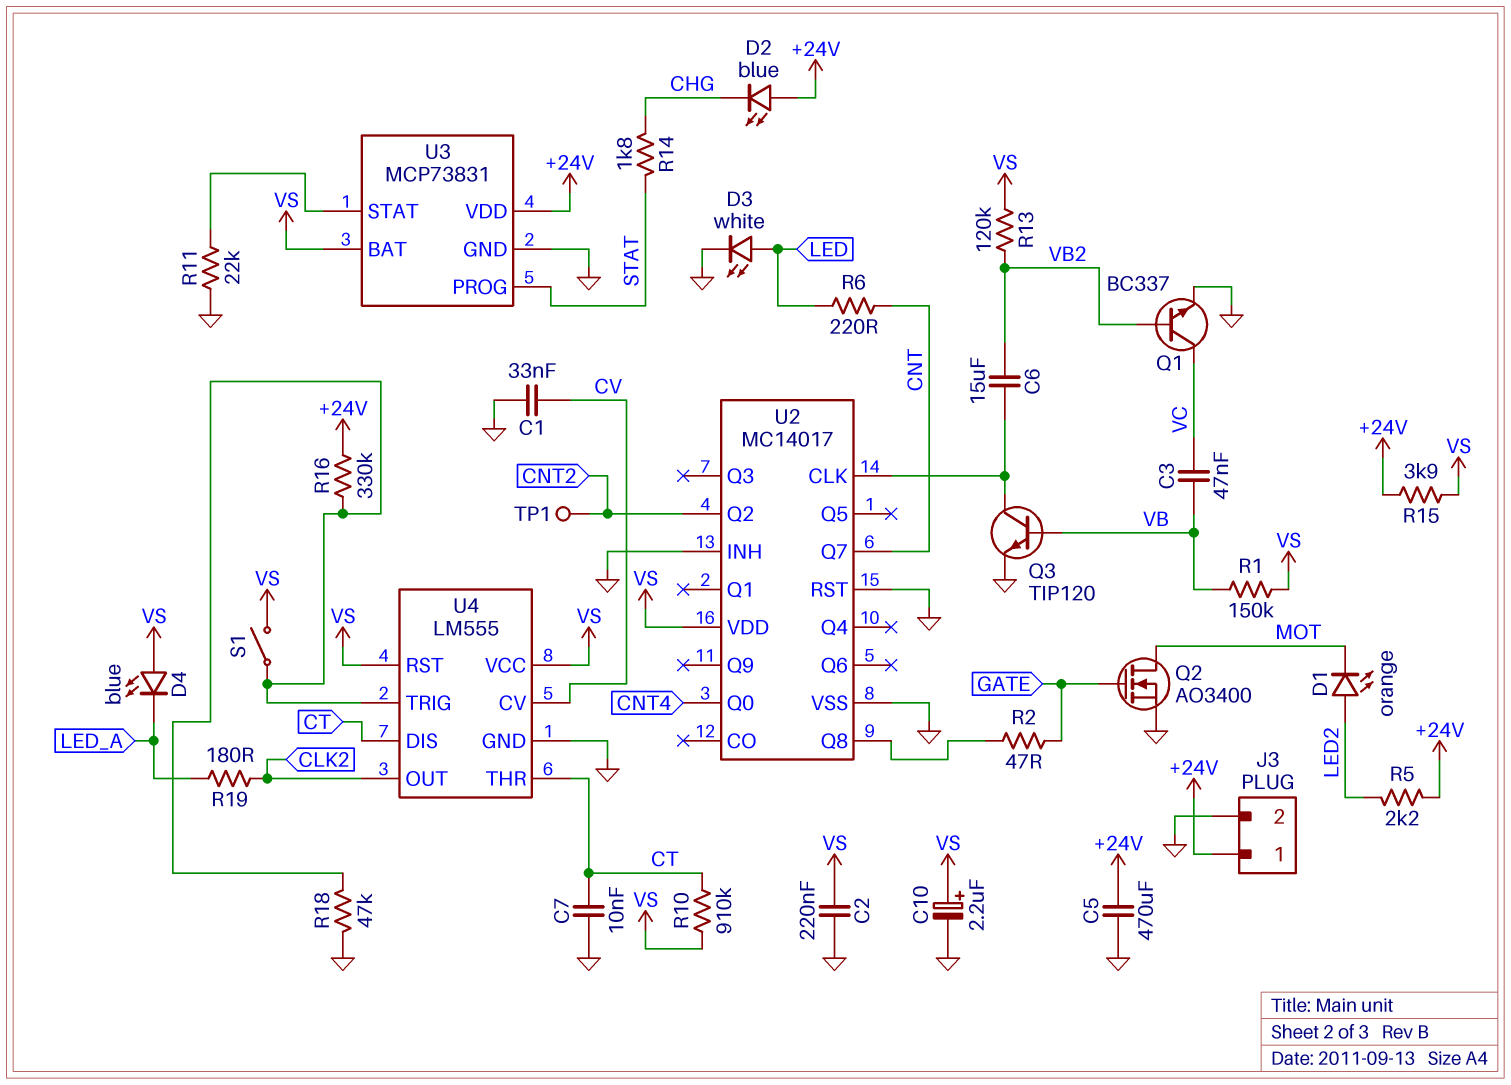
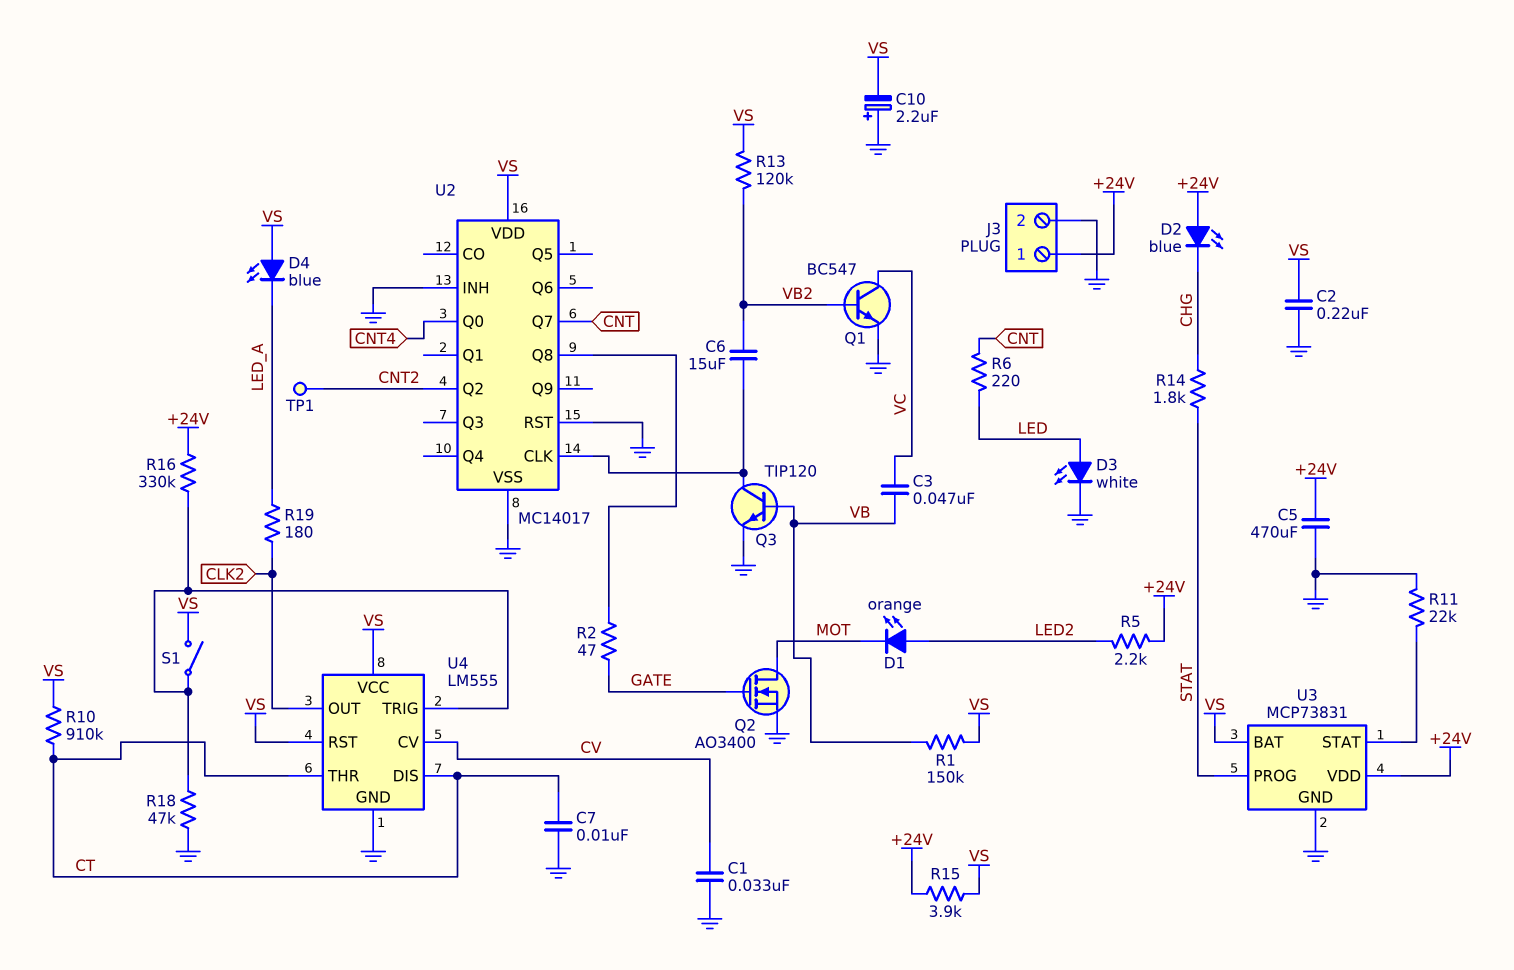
C10: 2.2uF (plus VS, minus GND) -> 2.2uF (plus GND, minus VS)
Q1: NPN BC337 (B VB2, C VC, E GND) -> NPN BC547 (B VB2, C VC, E GND)

